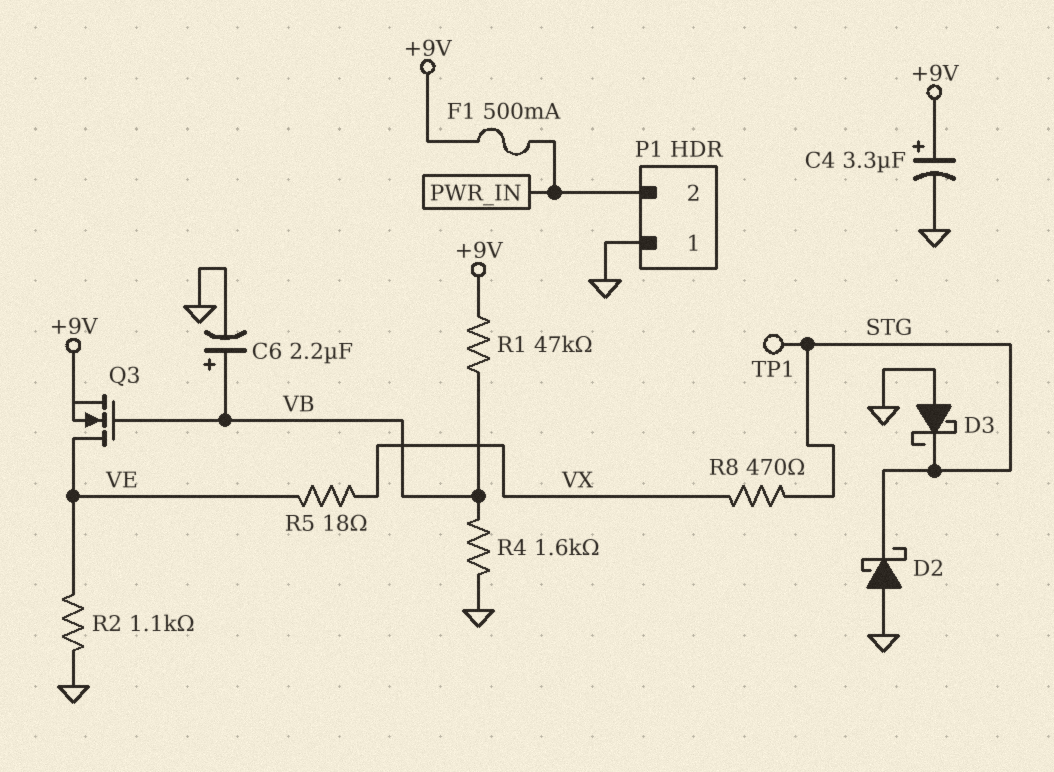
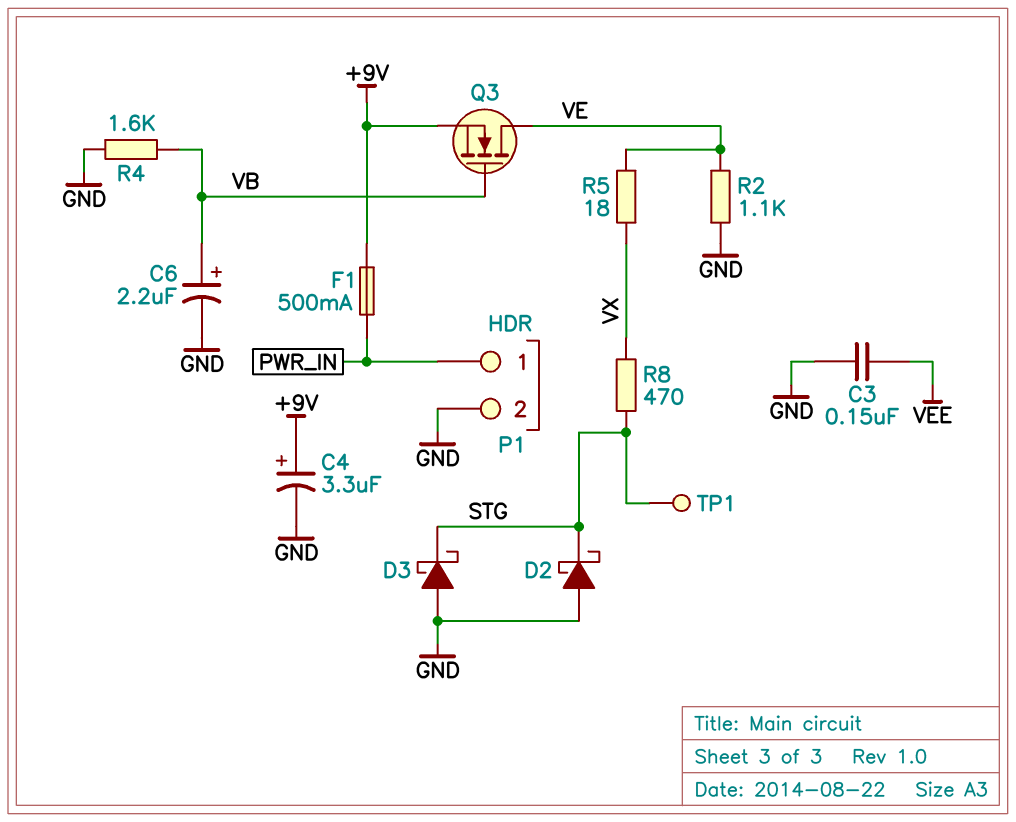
C3: none -> 150nF (GND, VEE)
P1 pin 1: GND -> PWR_IN
P1 pin 2: PWR_IN -> GND
R1: 47k (+9V, VB) -> none

